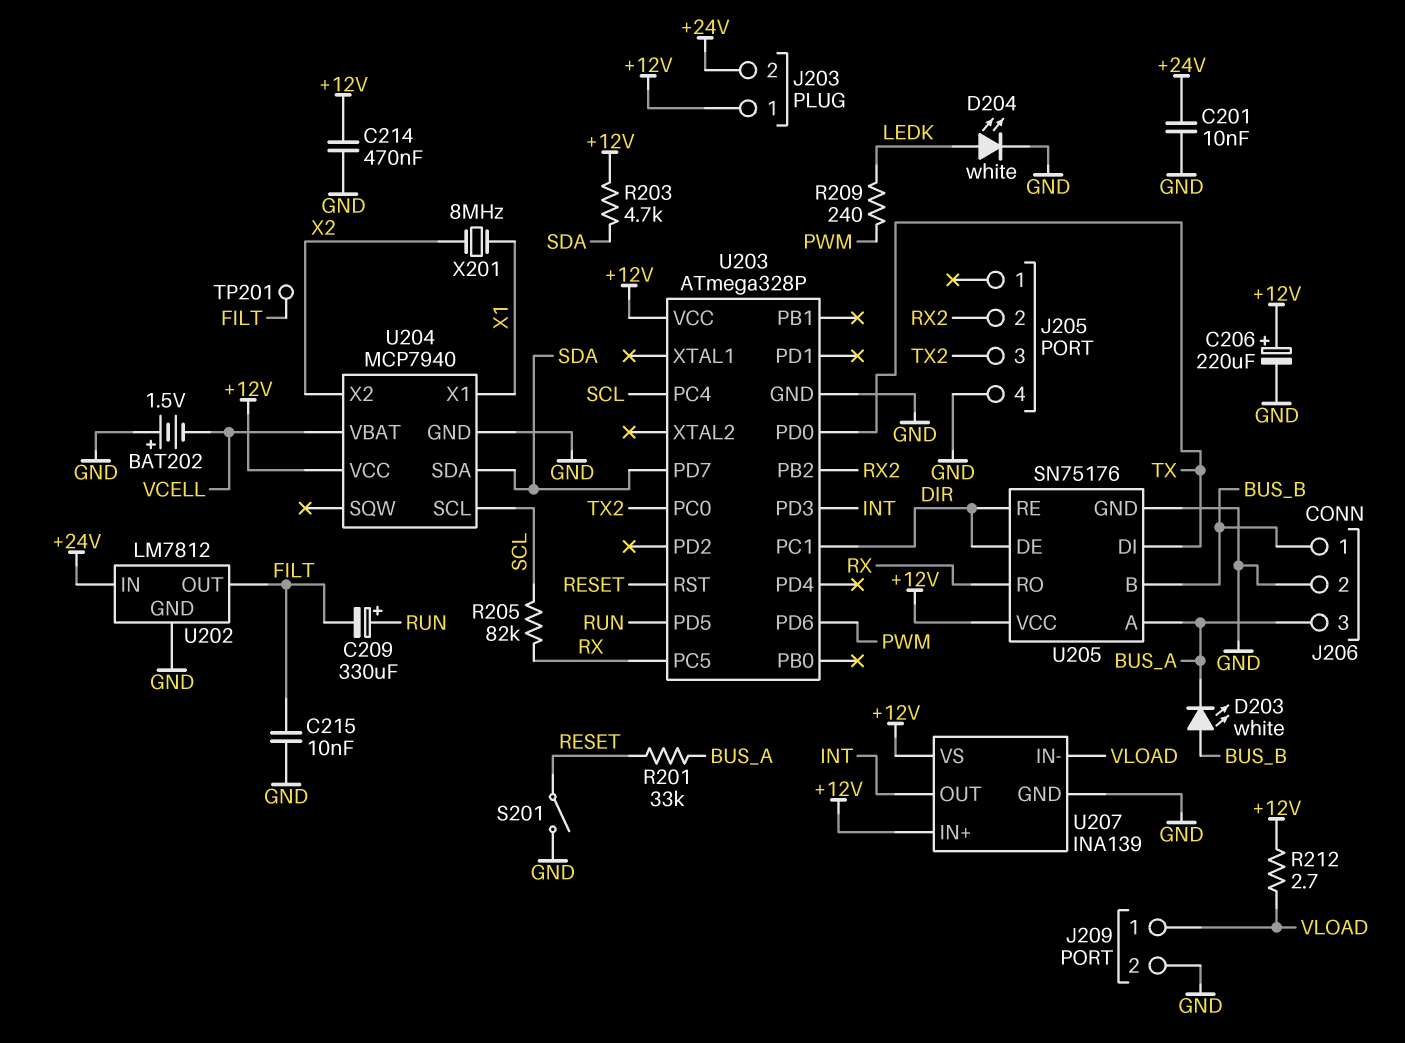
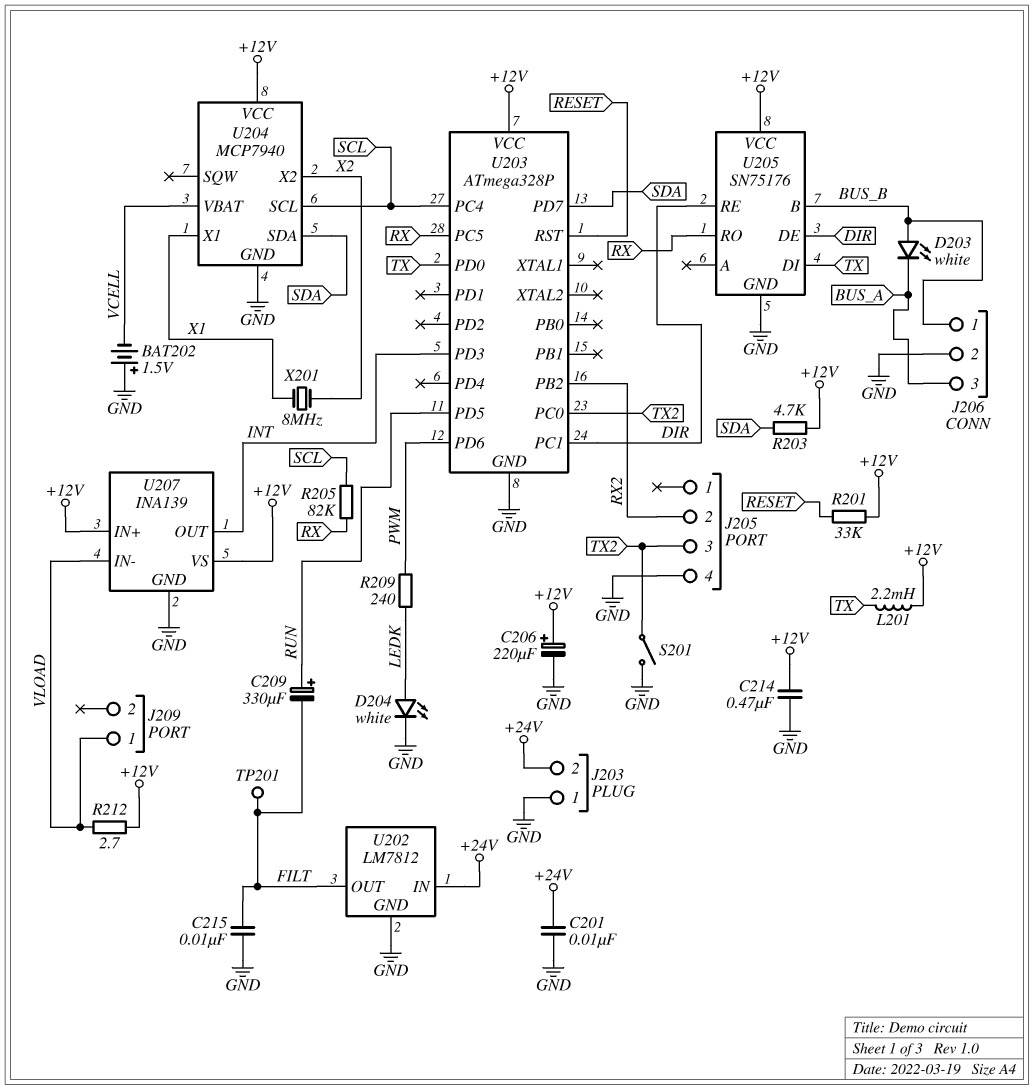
J203 pin 1: +12V -> GND
J209 pin 2: GND -> none
L201: none -> 2.2mH (+12V, TX)
R201: 33k (BUS_A, RESET) -> 33k (+12V, RESET)
S201: switch (GND, RESET) -> switch (GND, TX2)
U205 pin A: BUS_A -> none

